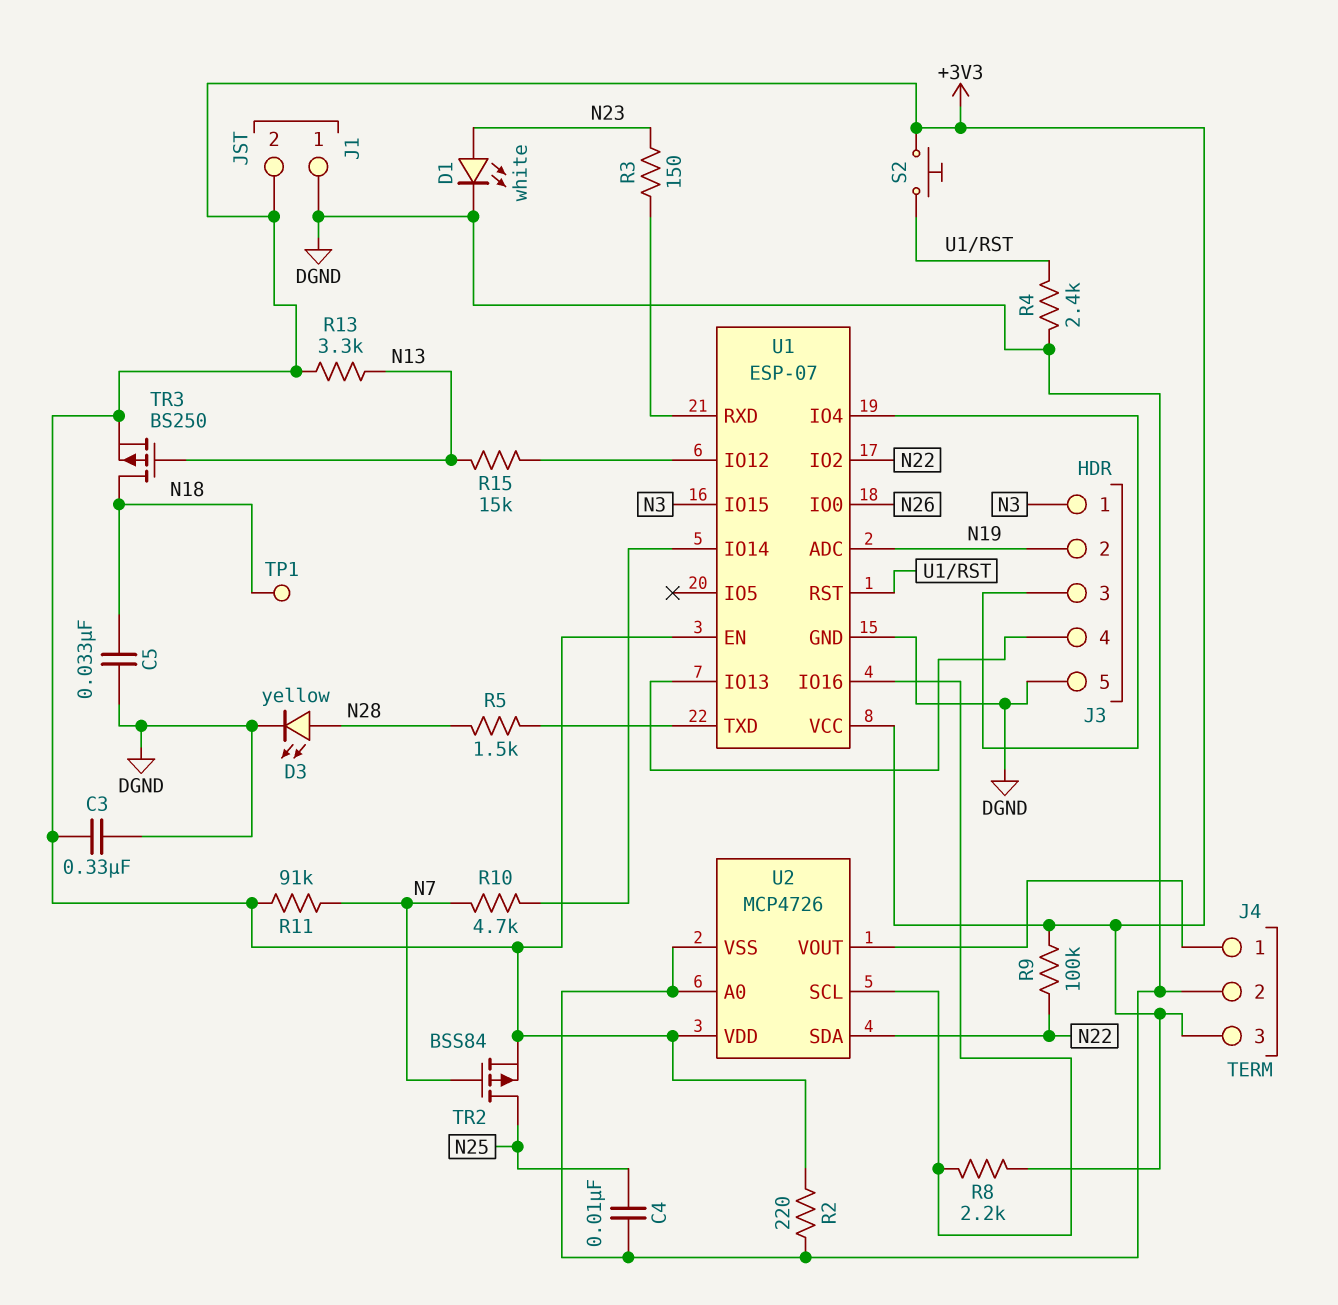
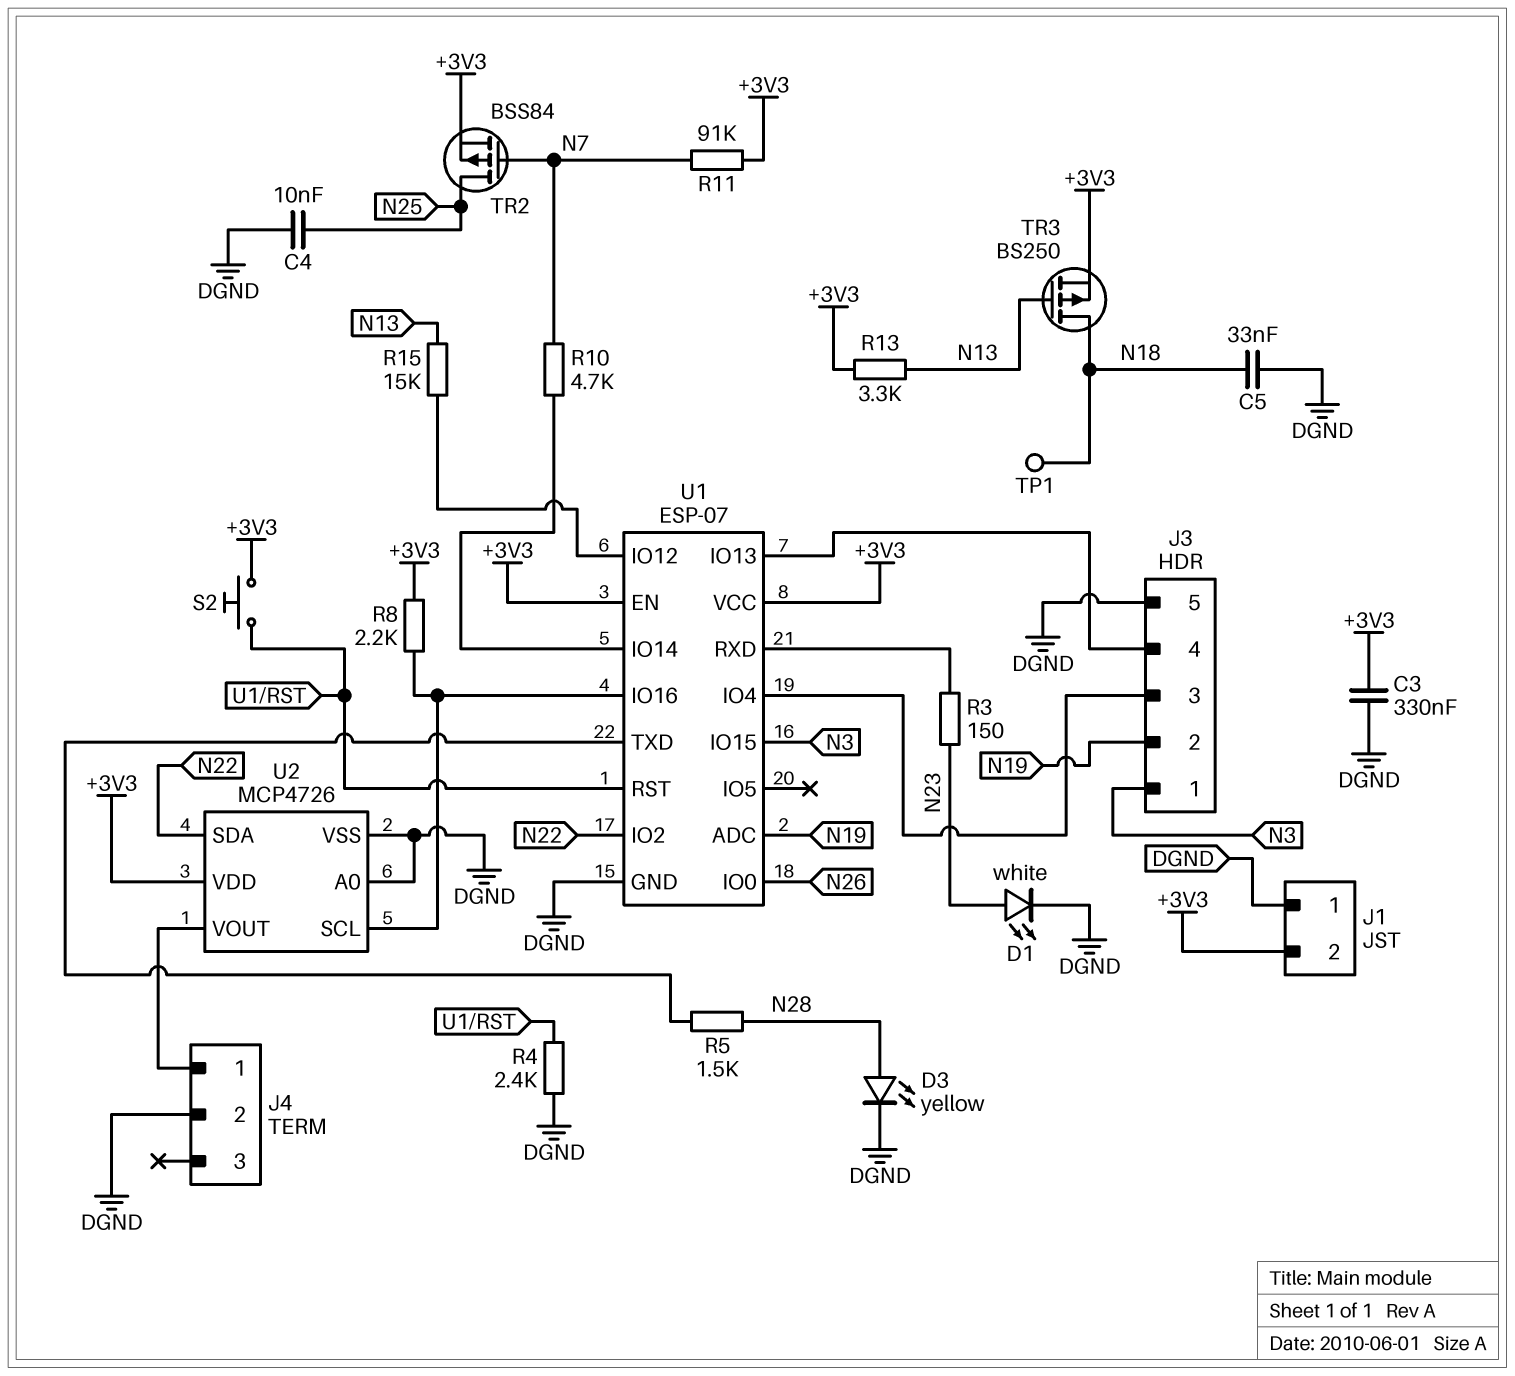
J4 pin 3: +3V3 -> none
R2: 220 (+3V3, DGND) -> none
R9: 100k (+3V3, N22) -> none

